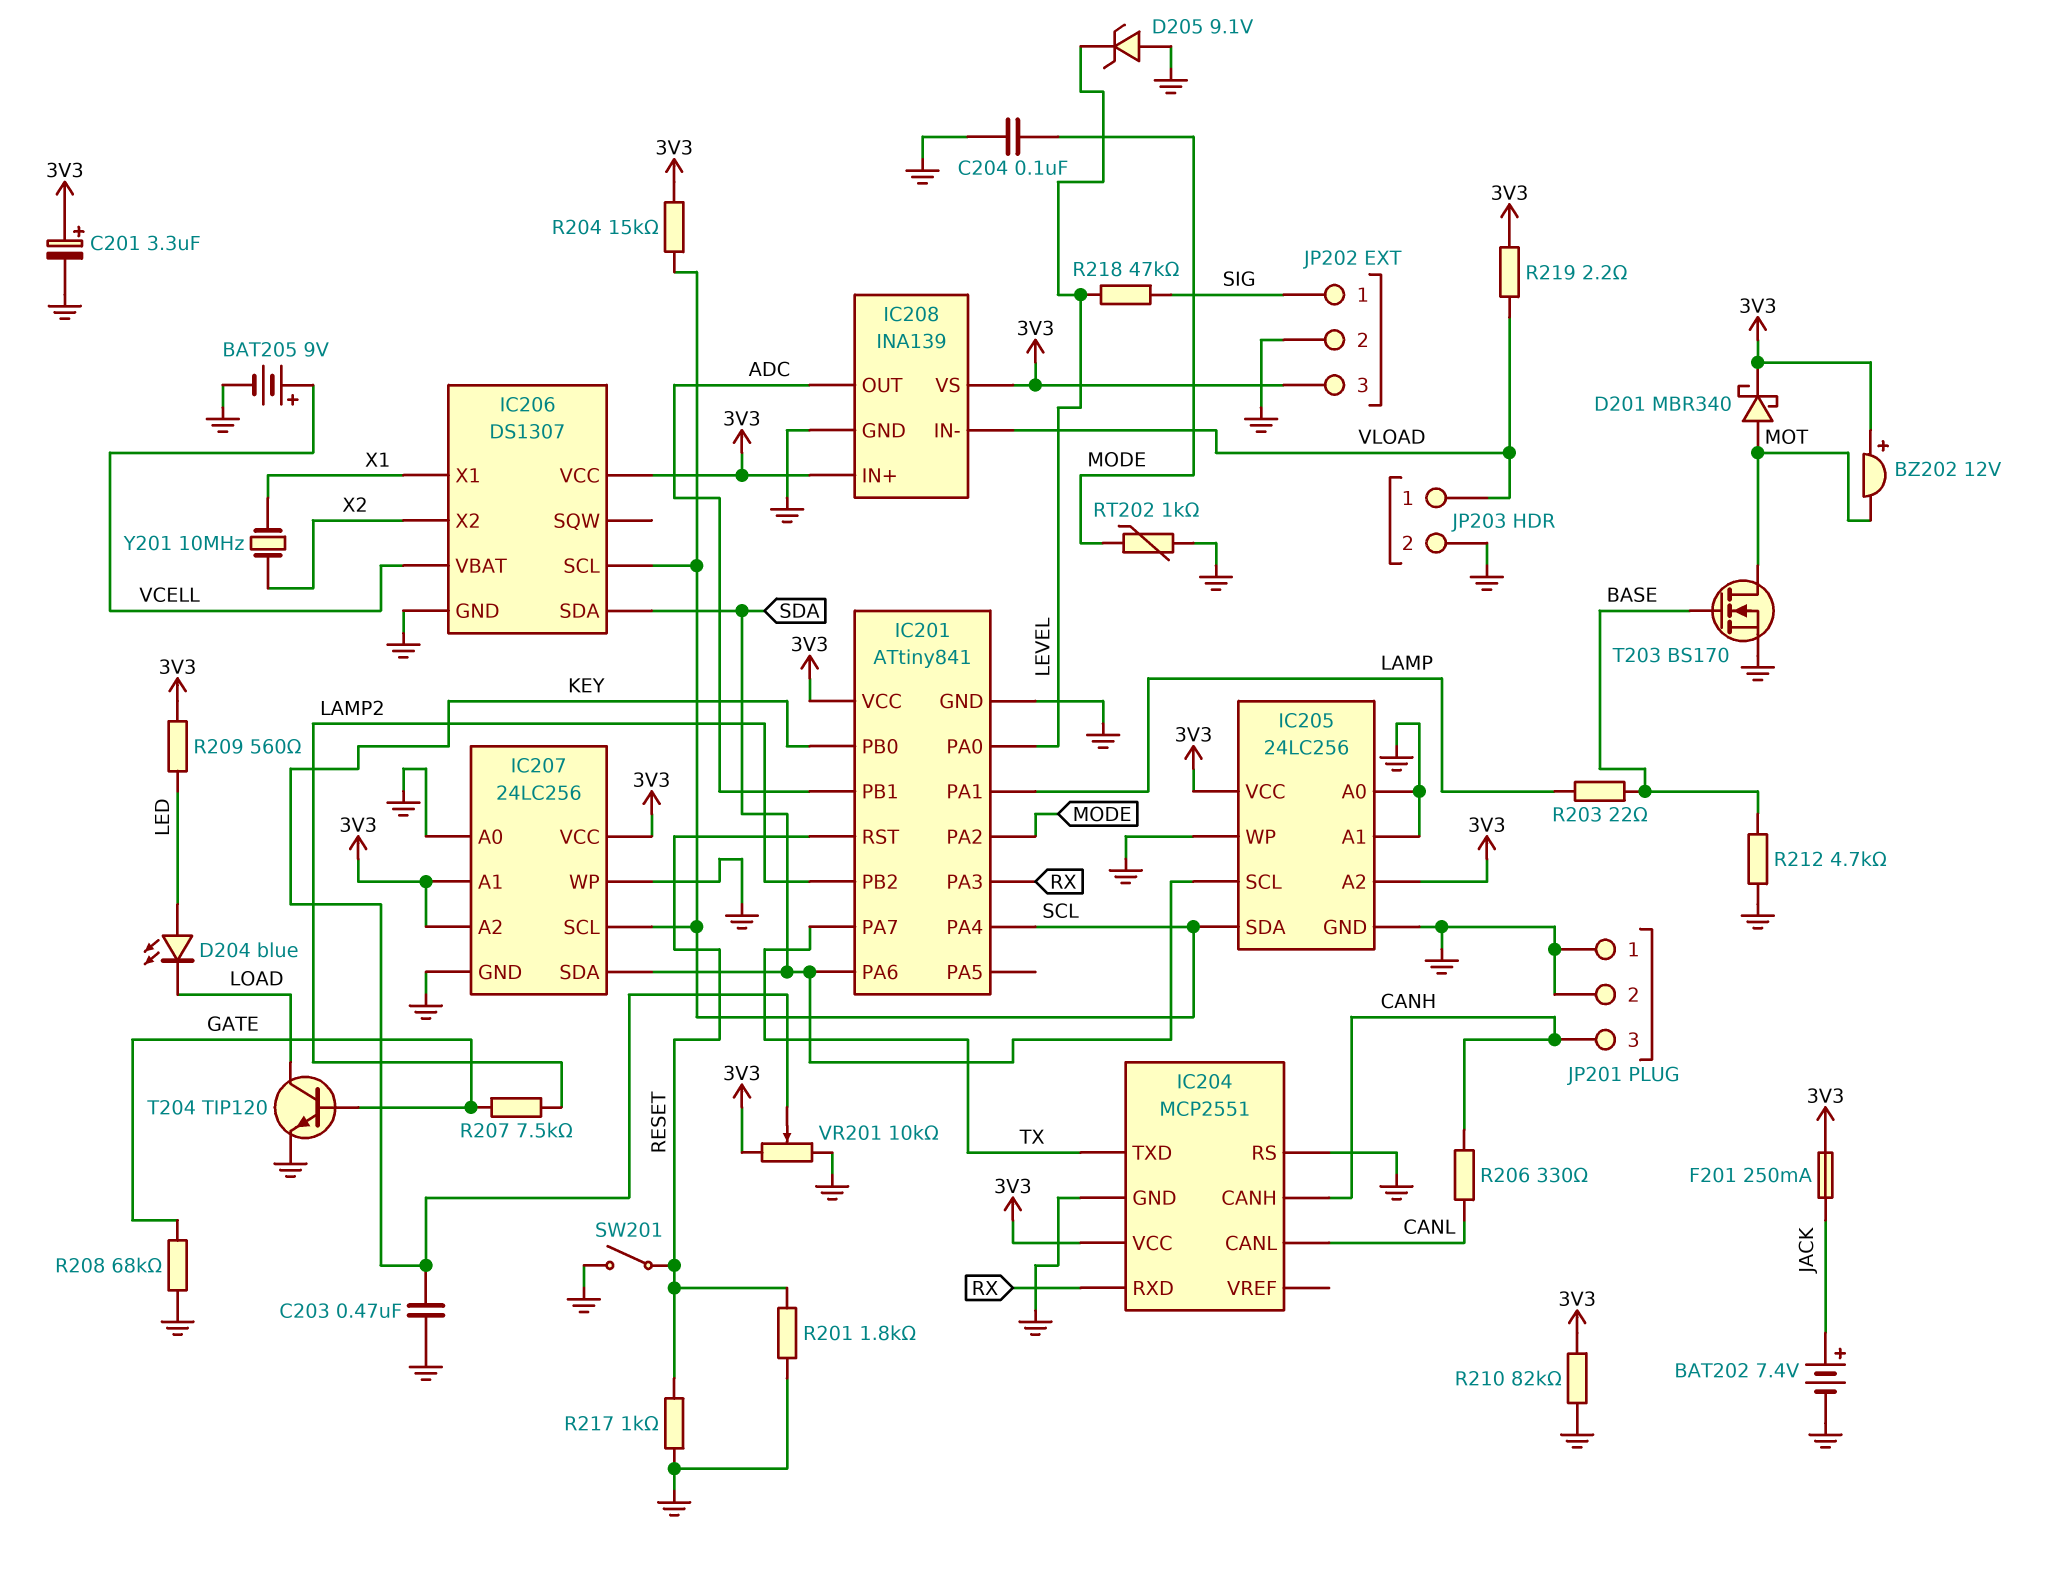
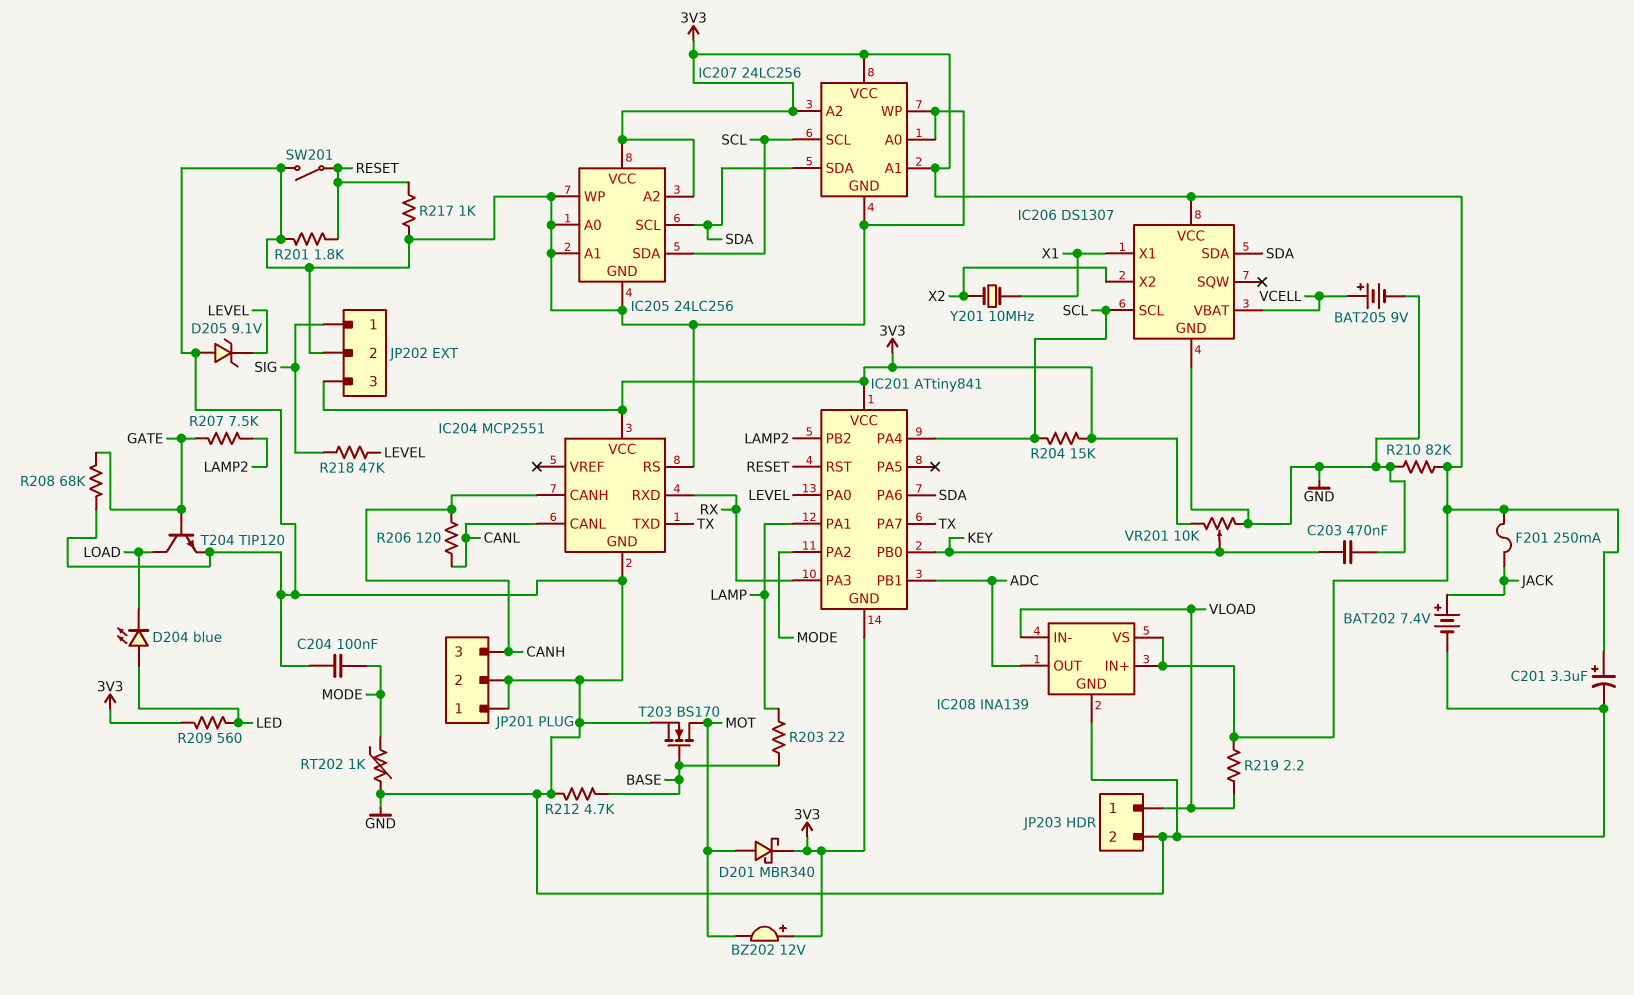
IC201 pin GND: GND -> 3V3
R206: 330 (CANH, CANL) -> 120 (CANH, CANL)

